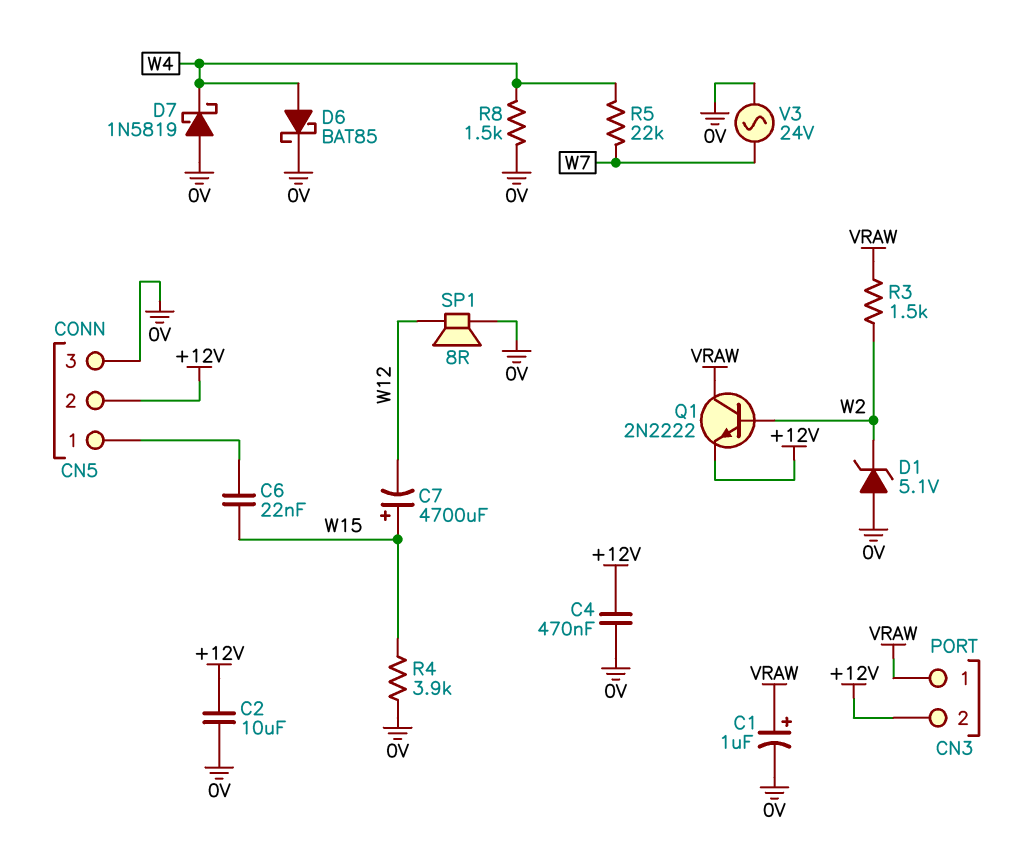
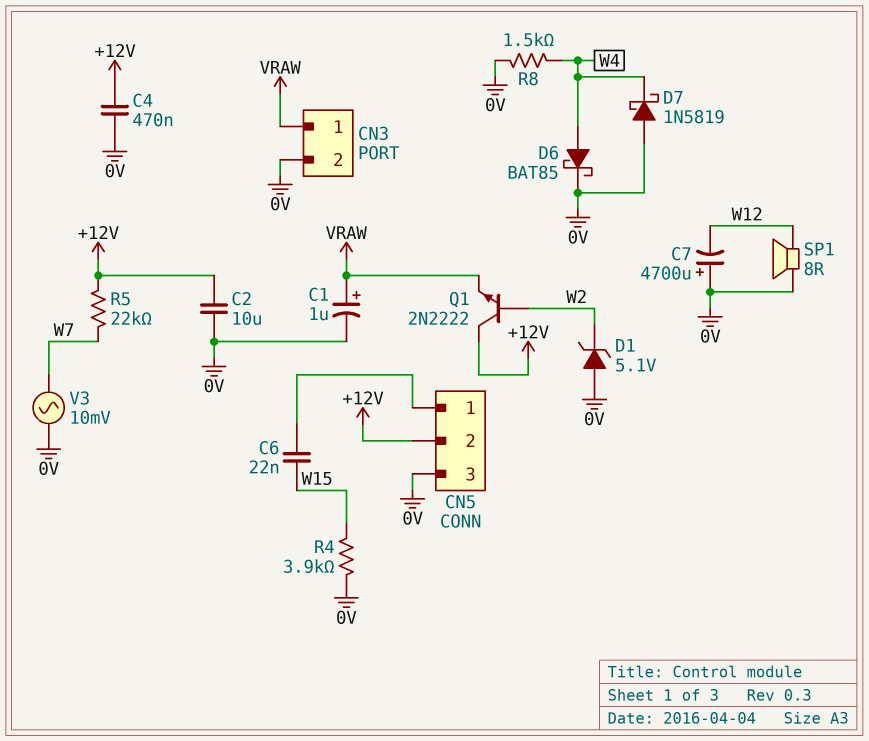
C7: 4700uF (plus W15, minus W12) -> 4700uF (plus 0V, minus W12)
CN3 pin 2: +12V -> 0V
Q1: NPN 2N2222 (B W2, C VRAW, E +12V) -> NPN 2N2222 (B W2, C +12V, E VRAW)
R3: 1.5k (VRAW, W2) -> none
R5: 22k (W4, W7) -> 22k (+12V, W7)
V3: AC 24V (0V, W7) -> AC 10mV (0V, W7)

